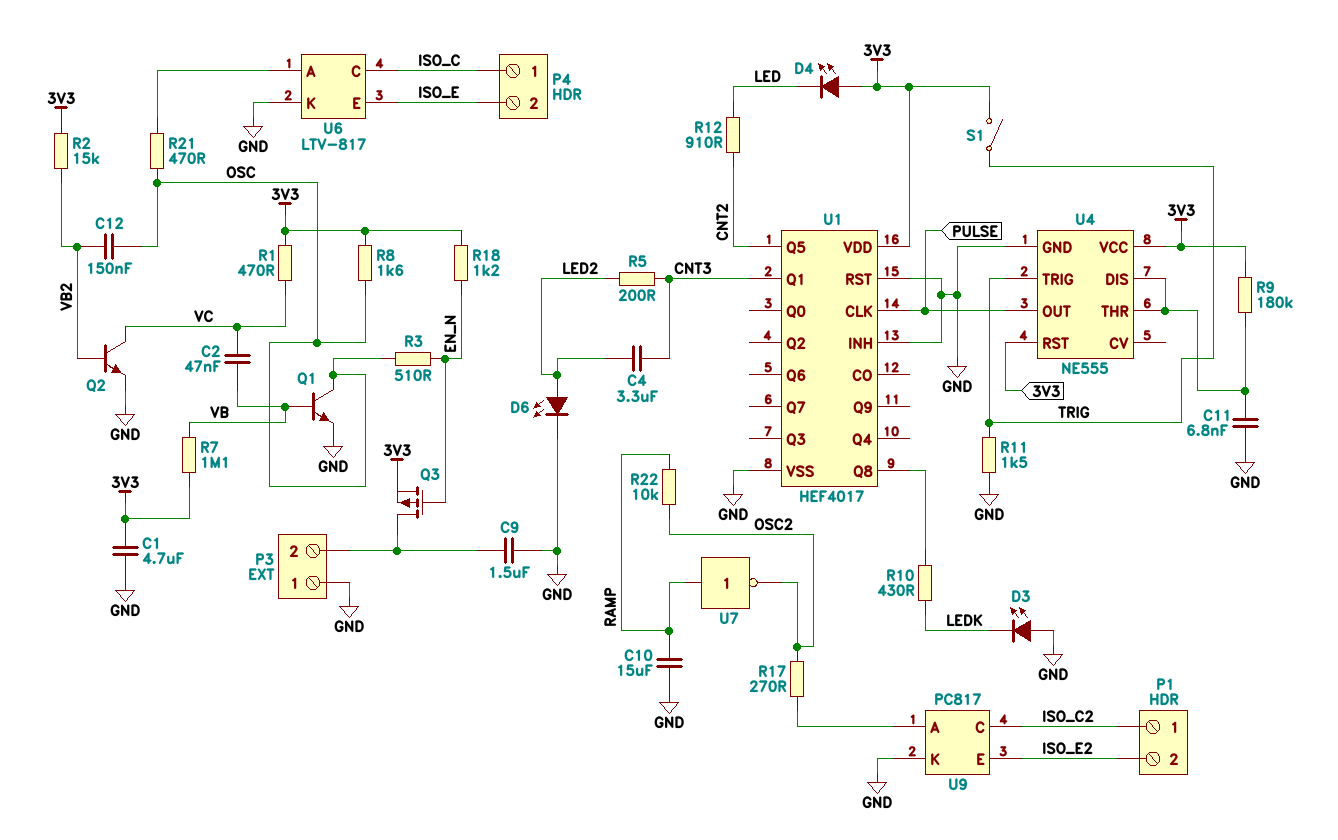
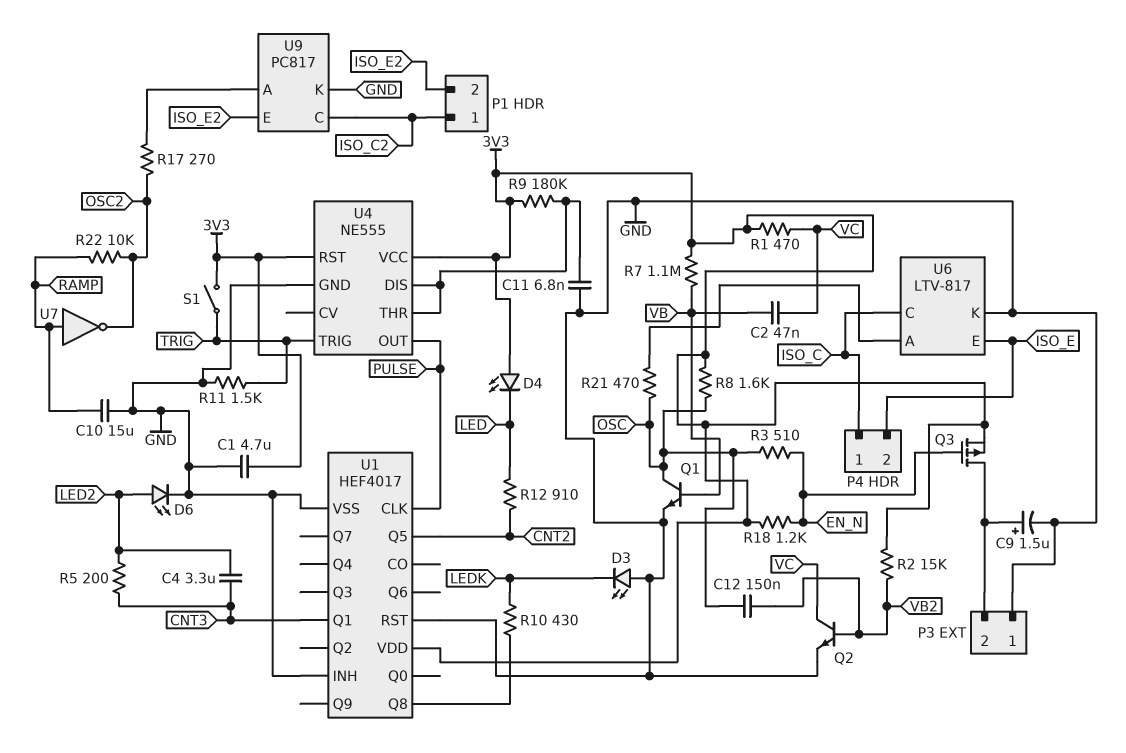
C9: 1.5uF (GND, P3/2) -> 1.5uF (plus P3/2, minus GND)

